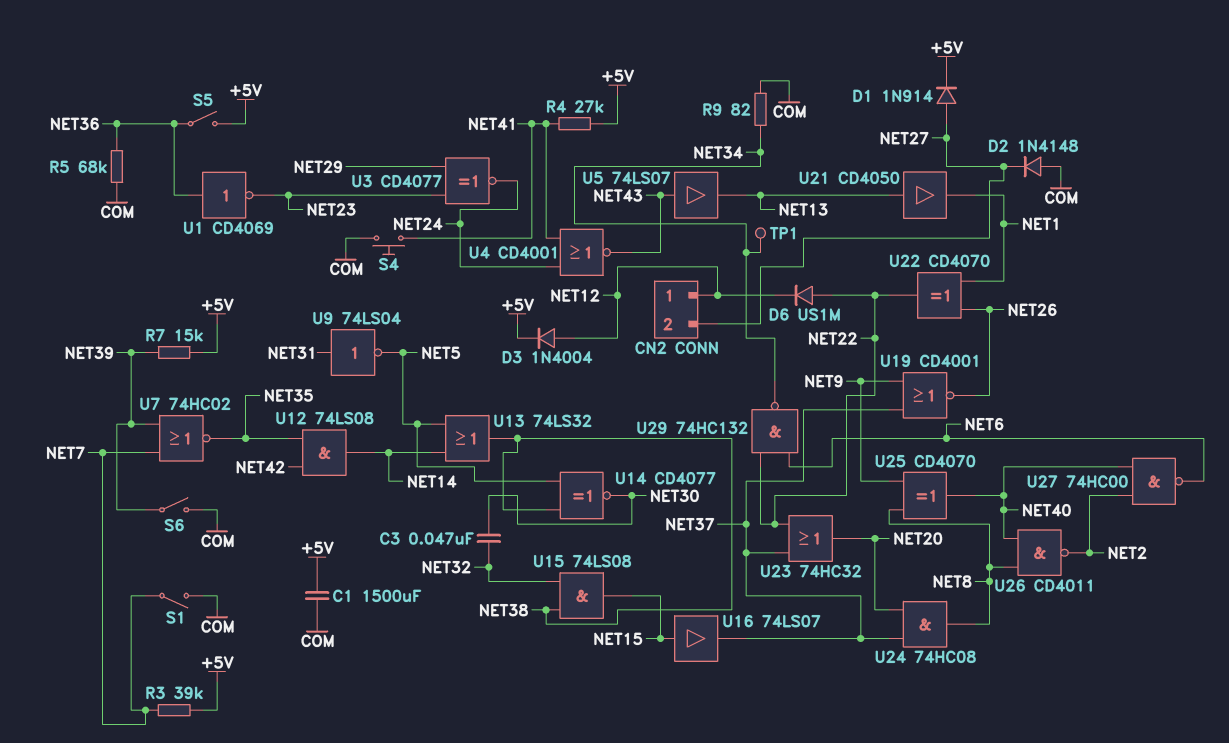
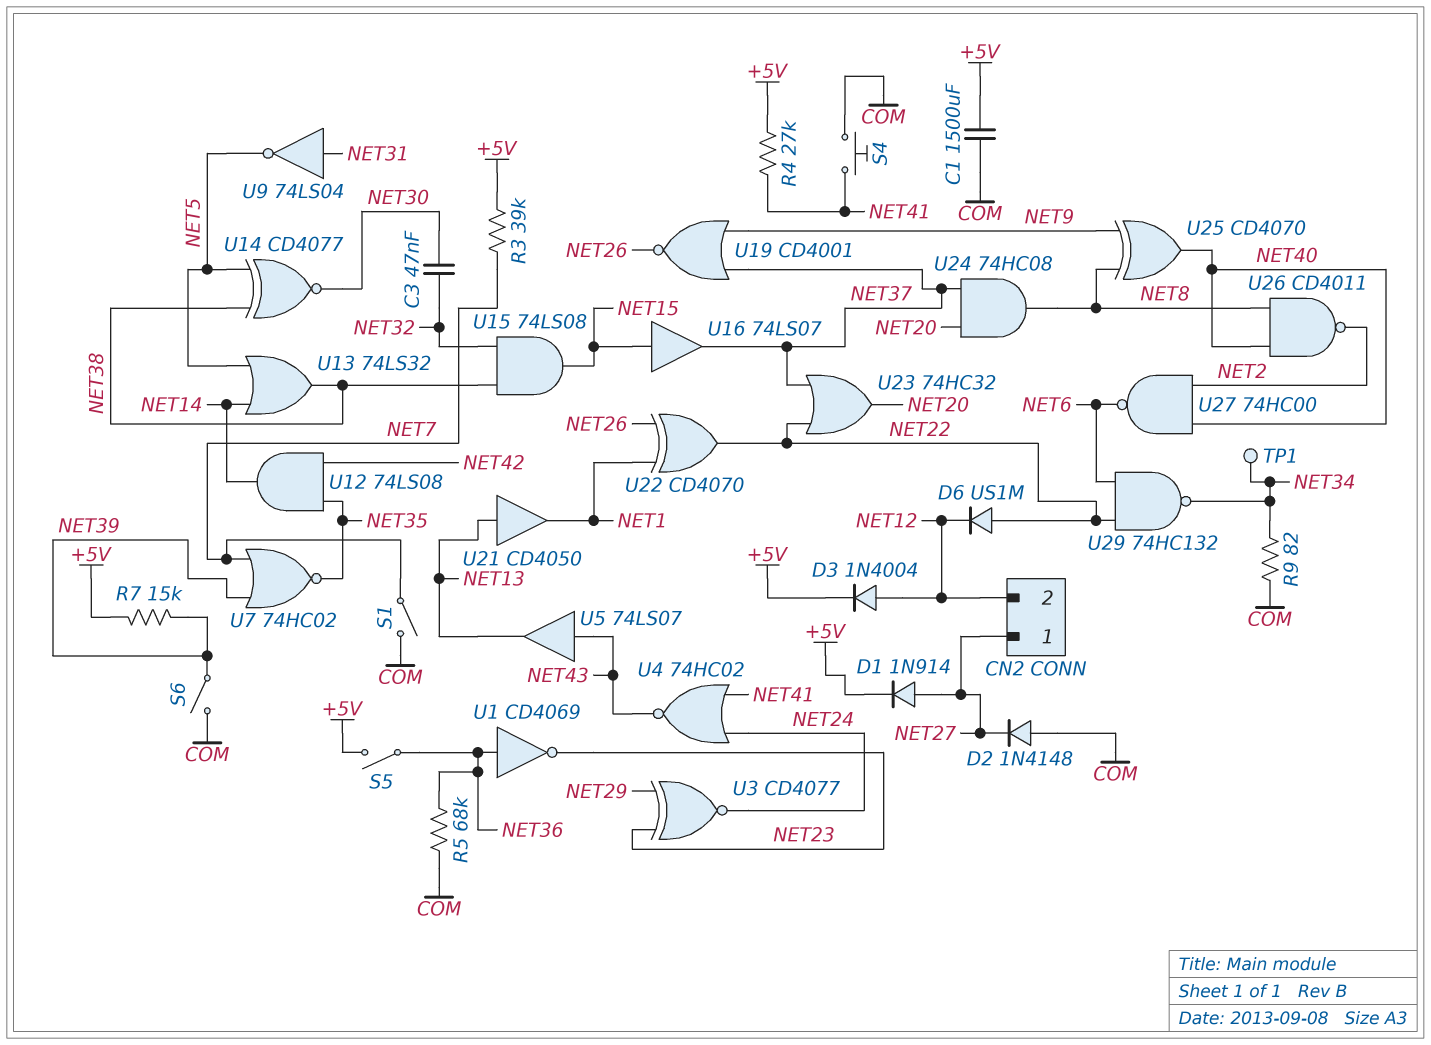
CN2 pin 1: NET12 -> NET27
CN2 pin 2: NET27 -> NET12
U4: NOR CD4001 (in NET24, in NET41, out NET43) -> NOR 74HC02 (in NET24, in NET41, out NET43)

